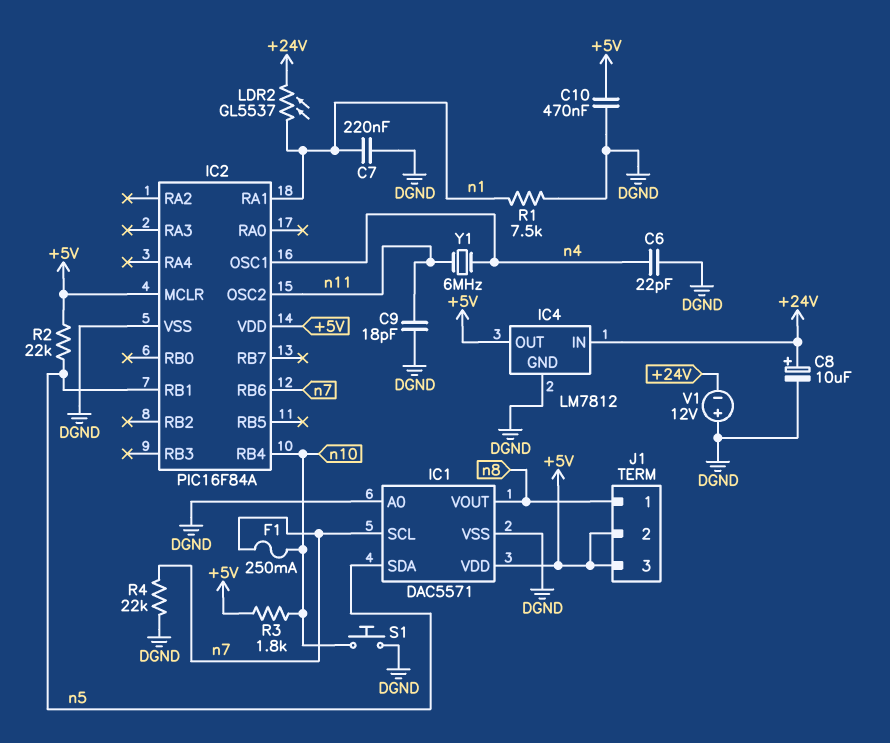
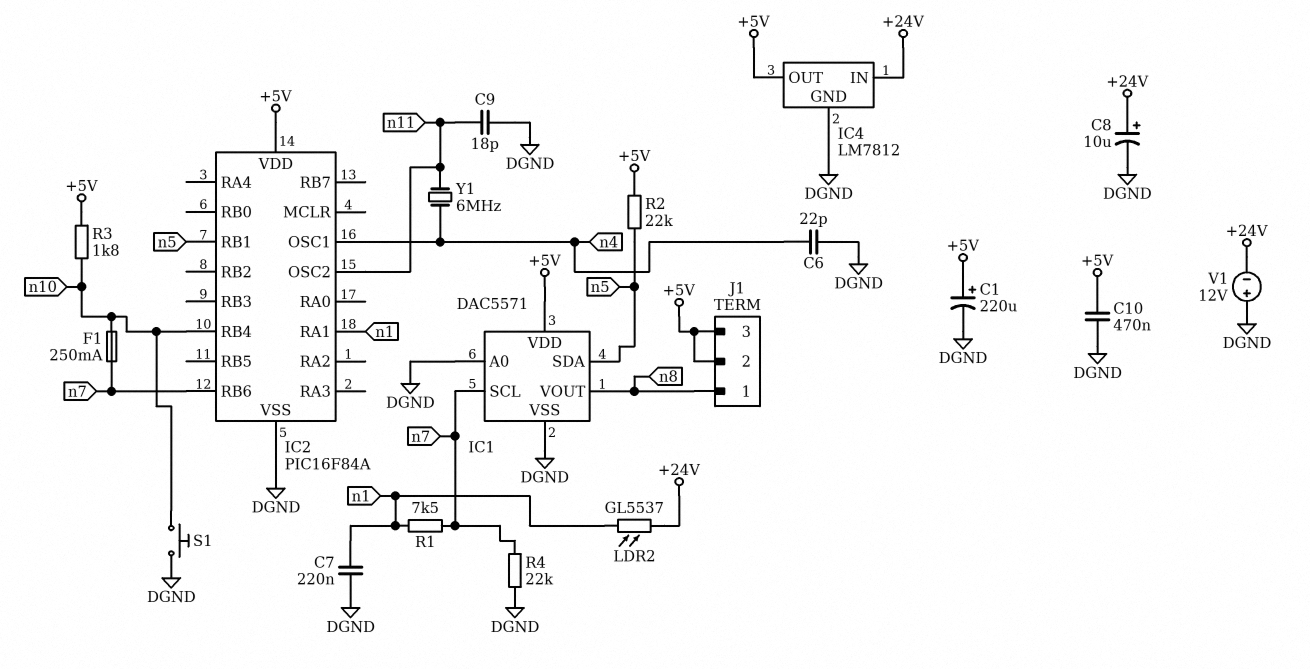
C1: none -> 220uF (plus +5V, minus DGND)
IC2 pin MCLR: +5V -> none
R1: 7.5k (DGND, n1) -> 7.5k (n1, n7)

